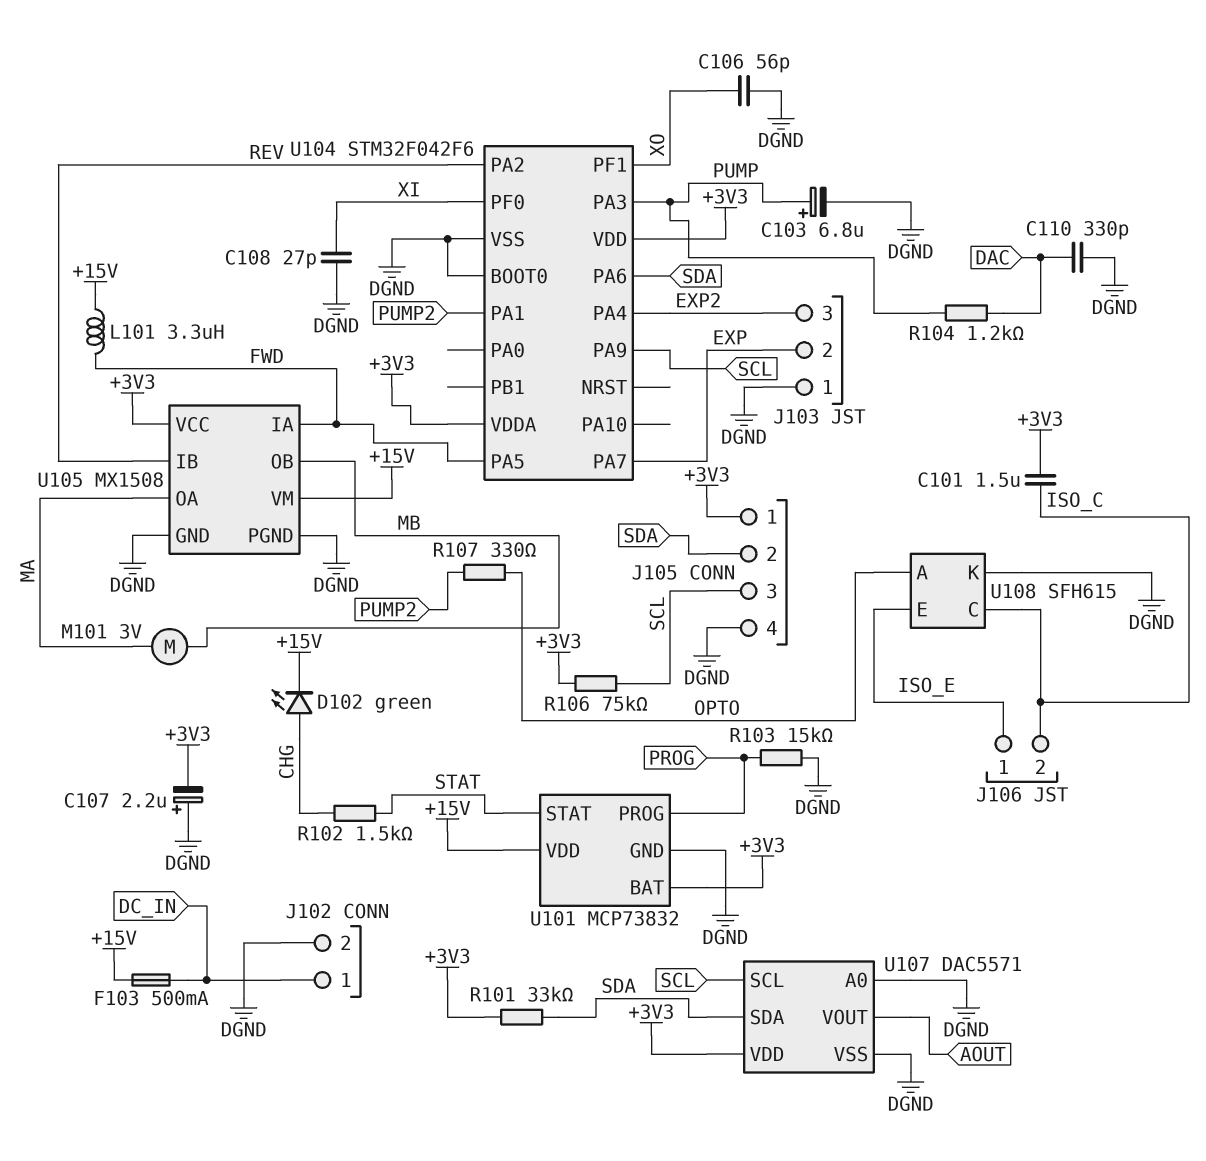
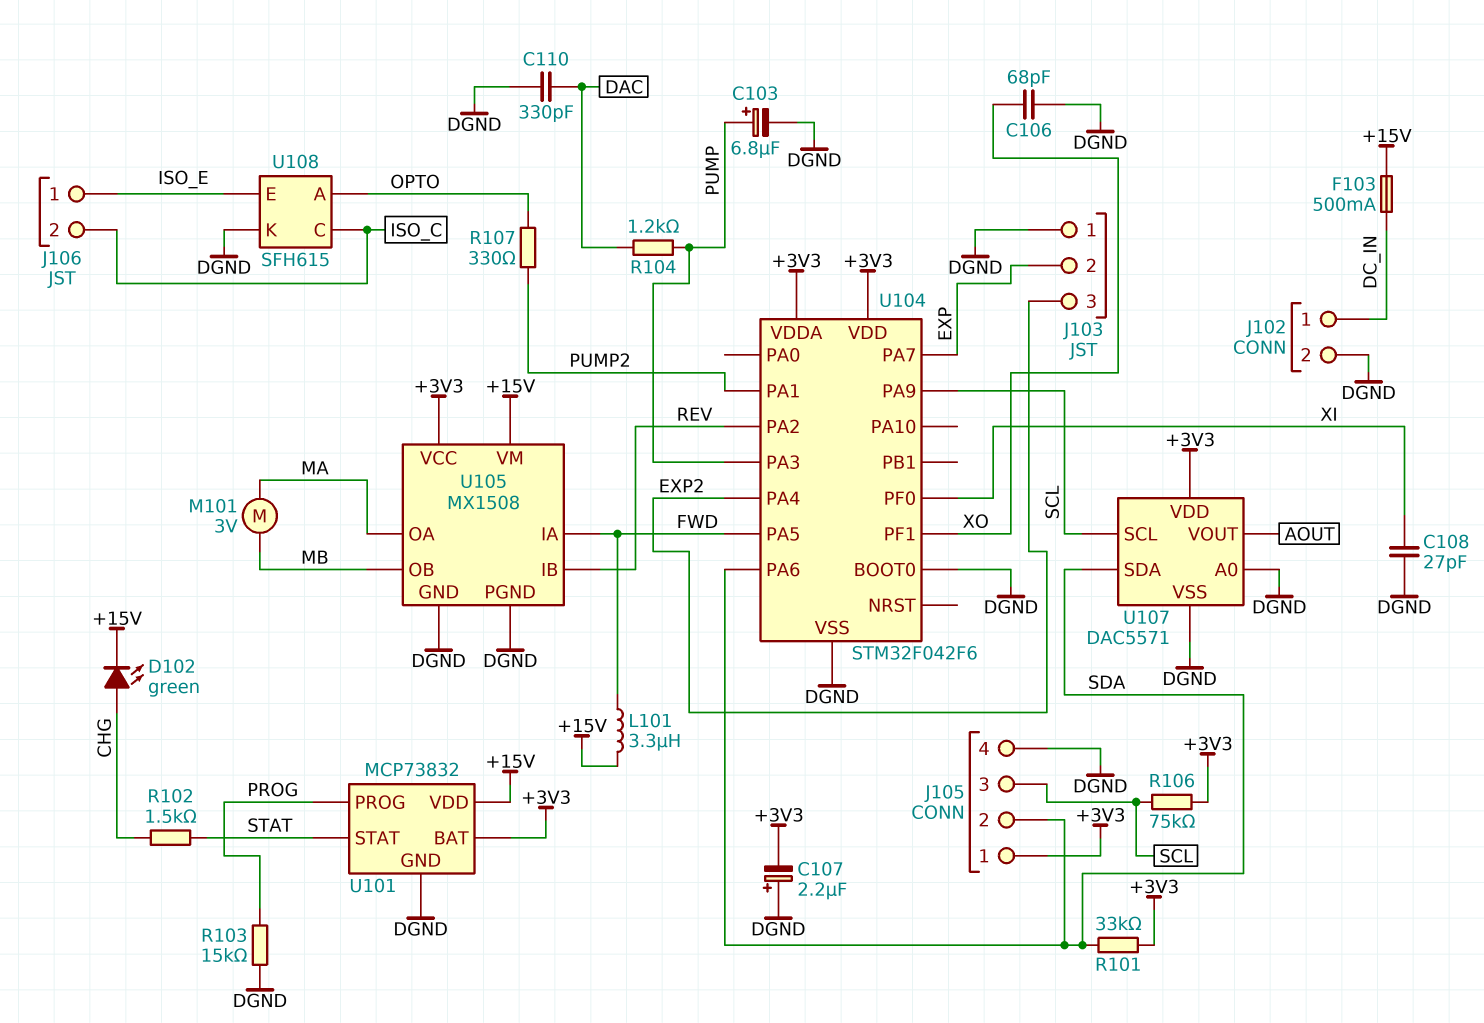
C101: 1.5uF (+3V3, ISO_C) -> none
C106: 56pF (DGND, XO) -> 68pF (DGND, XO)

